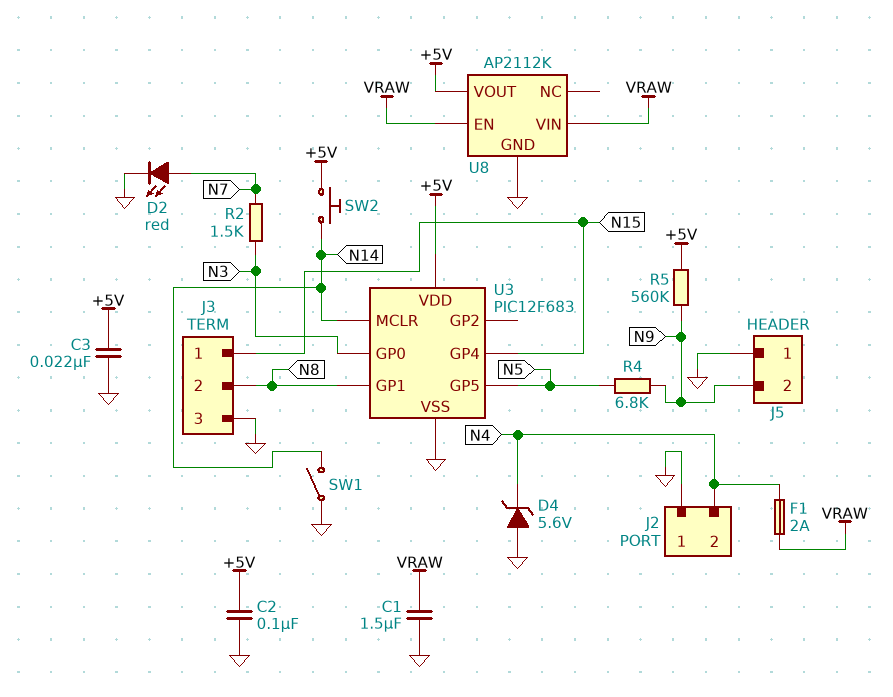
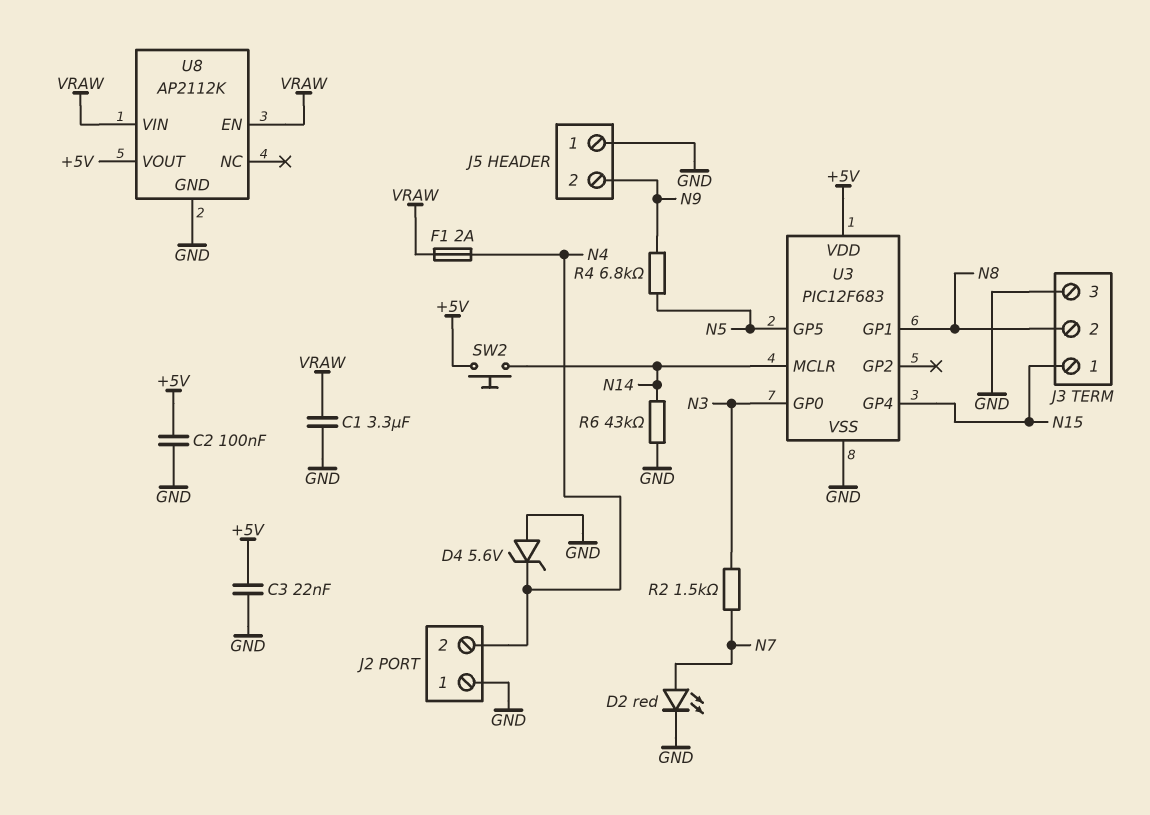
C1: 1.5uF (GND, VRAW) -> 3.3uF (GND, VRAW)
R5: 560k (+5V, N9) -> none
R6: none -> 43k (GND, N14)
SW1: switch (GND, N14) -> none

